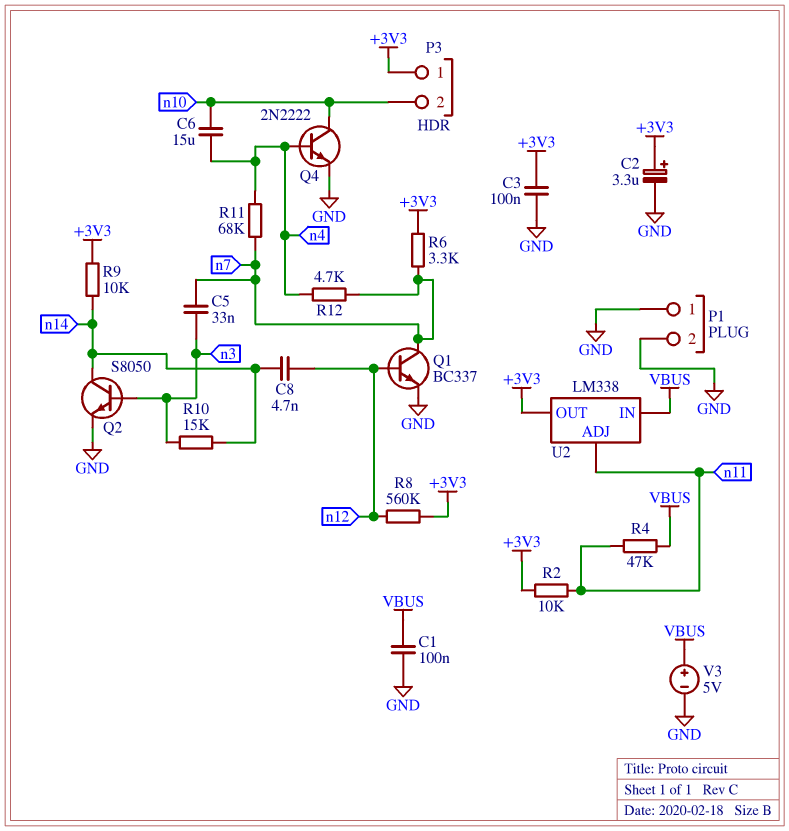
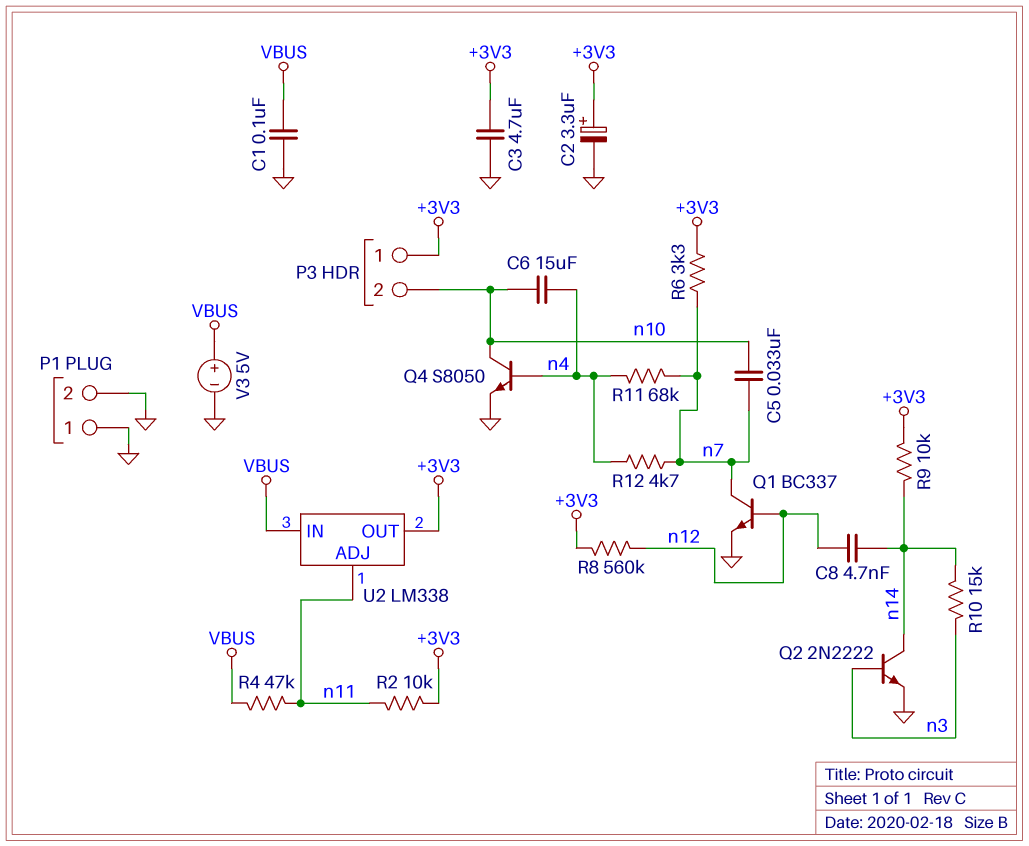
C3: 100nF (+3V3, GND) -> 4.7uF (+3V3, GND)
C5: 33nF (n3, n7) -> 33nF (n7, n10)
Q2: NPN S8050 (B n3, C n14, E GND) -> NPN 2N2222 (B n3, C n14, E GND)
Q4: NPN 2N2222 (B n4, C n10, E GND) -> NPN S8050 (B n4, C n10, E GND)

